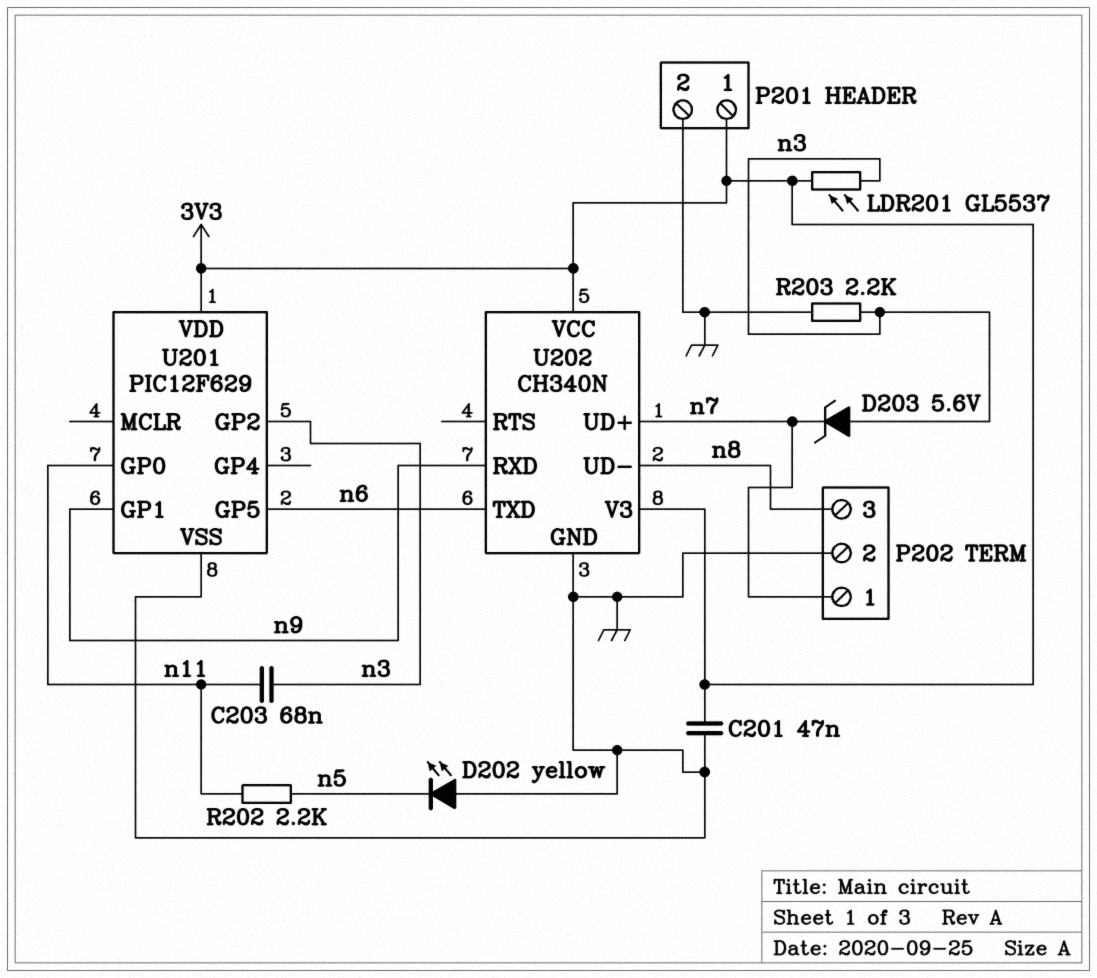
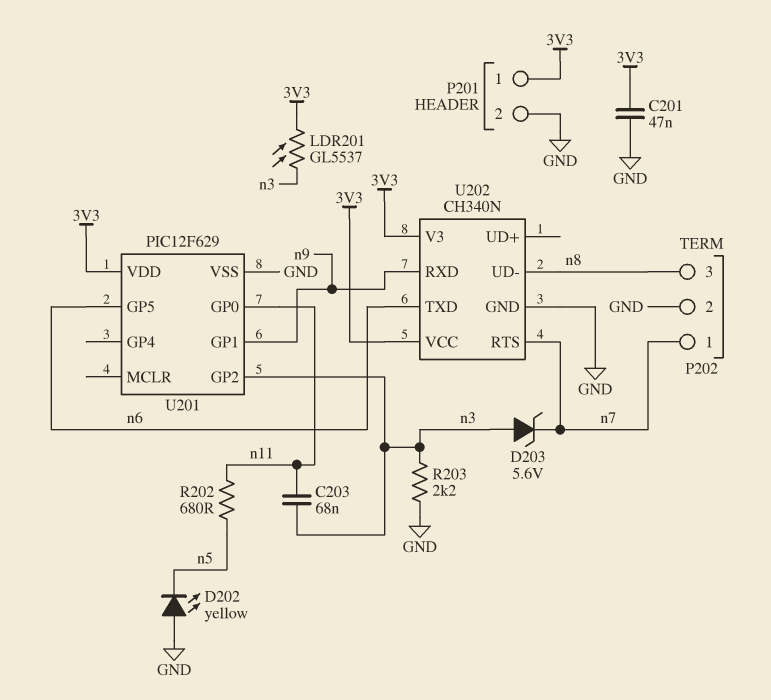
R202: 2.2k (n5, n11) -> 680 (n5, n11)
U202 pin RTS: none -> n7
U202 pin UD+: n7 -> none

